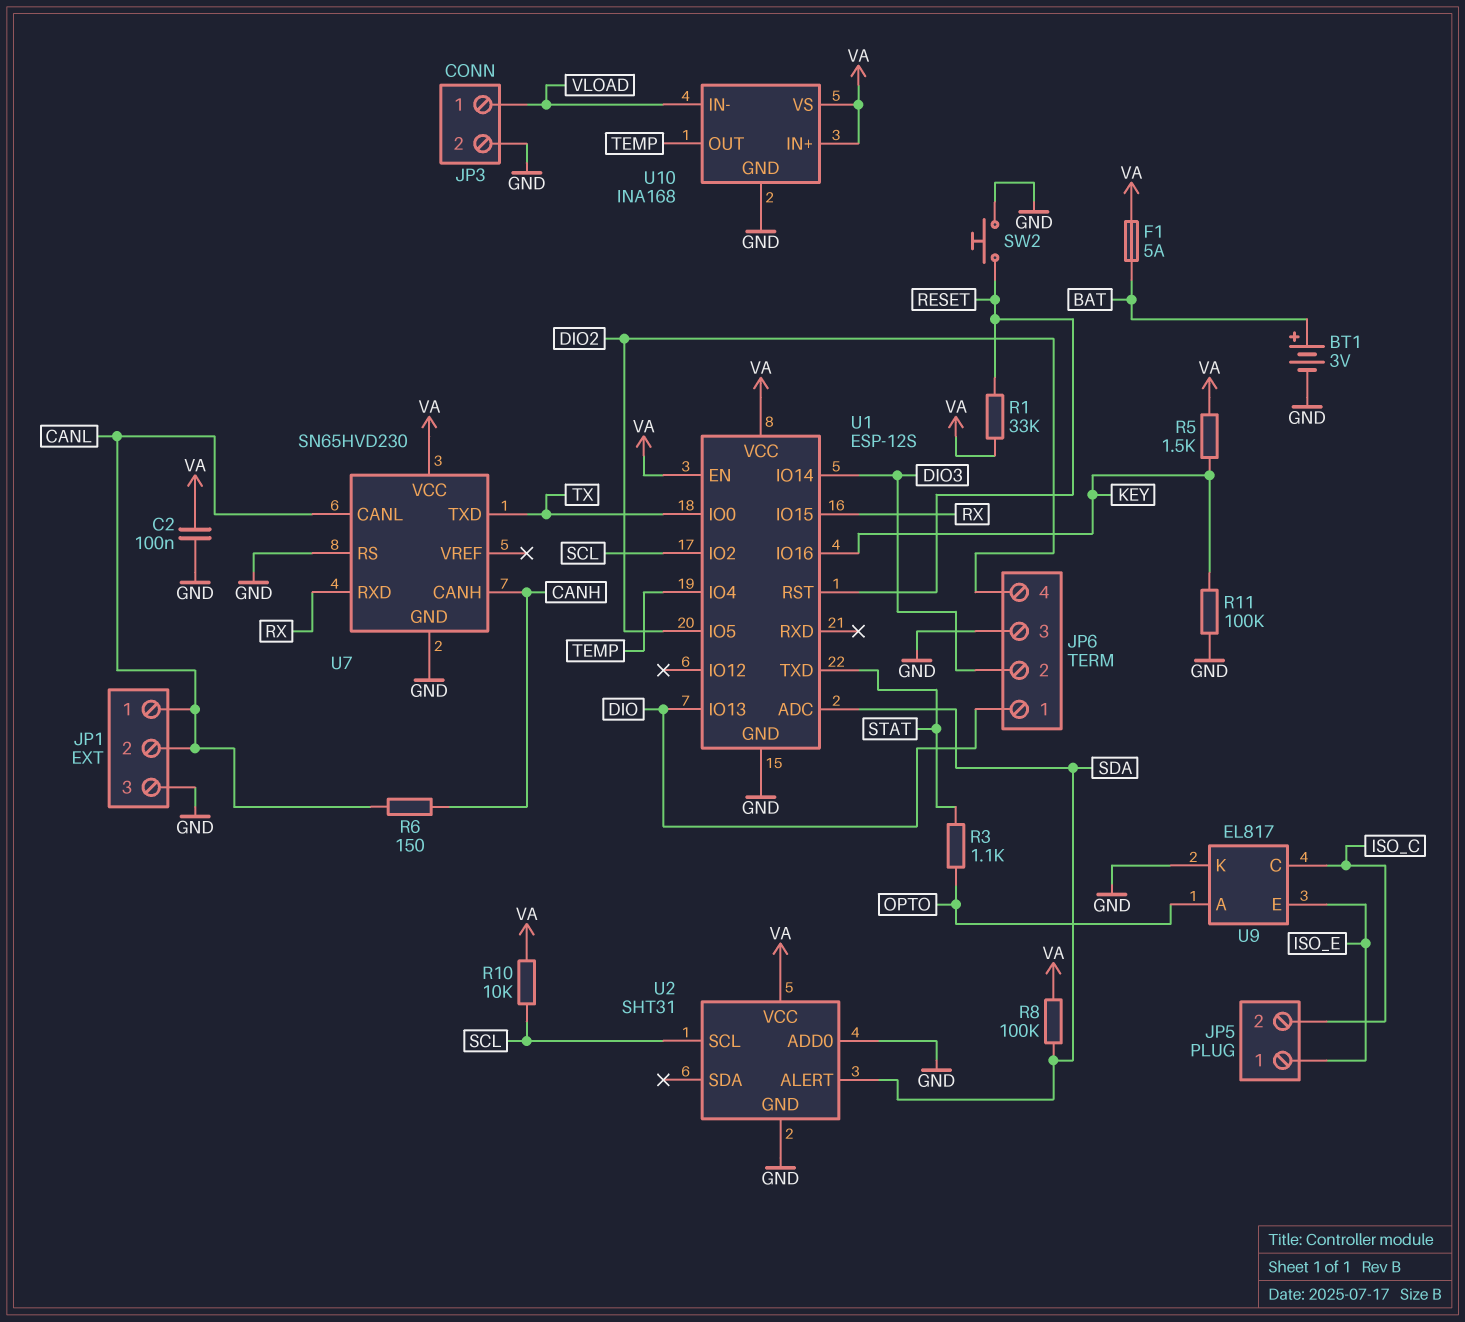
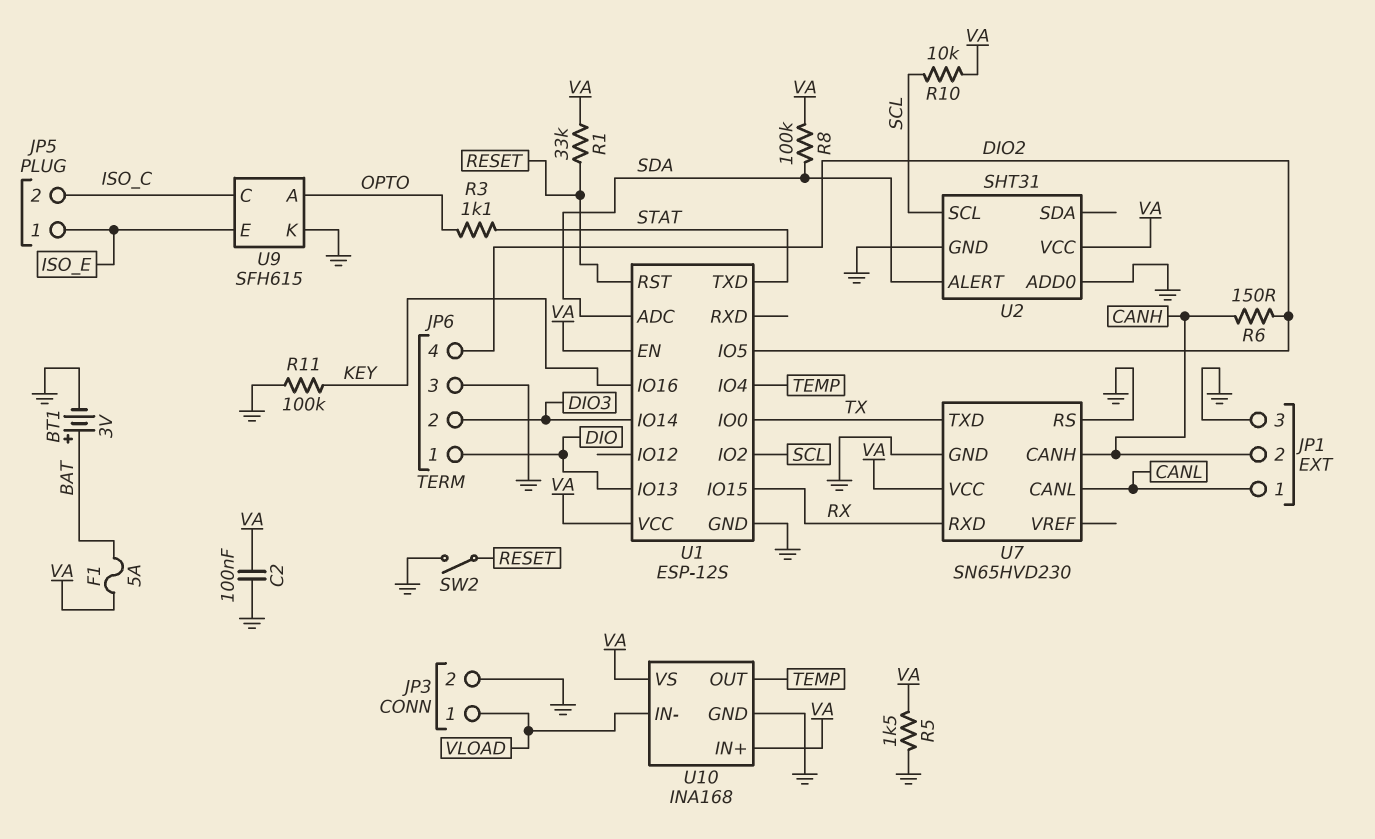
JP1 pin 2: CANL -> CANH
R5: 1.5k (KEY, VA) -> 1.5k (GND, VA)
R6: 150 (CANH, CANL) -> 150 (CANH, DIO2)
SW2: button (GND, RESET) -> switch (GND, RESET)
U9: EL817 -> SFH615

